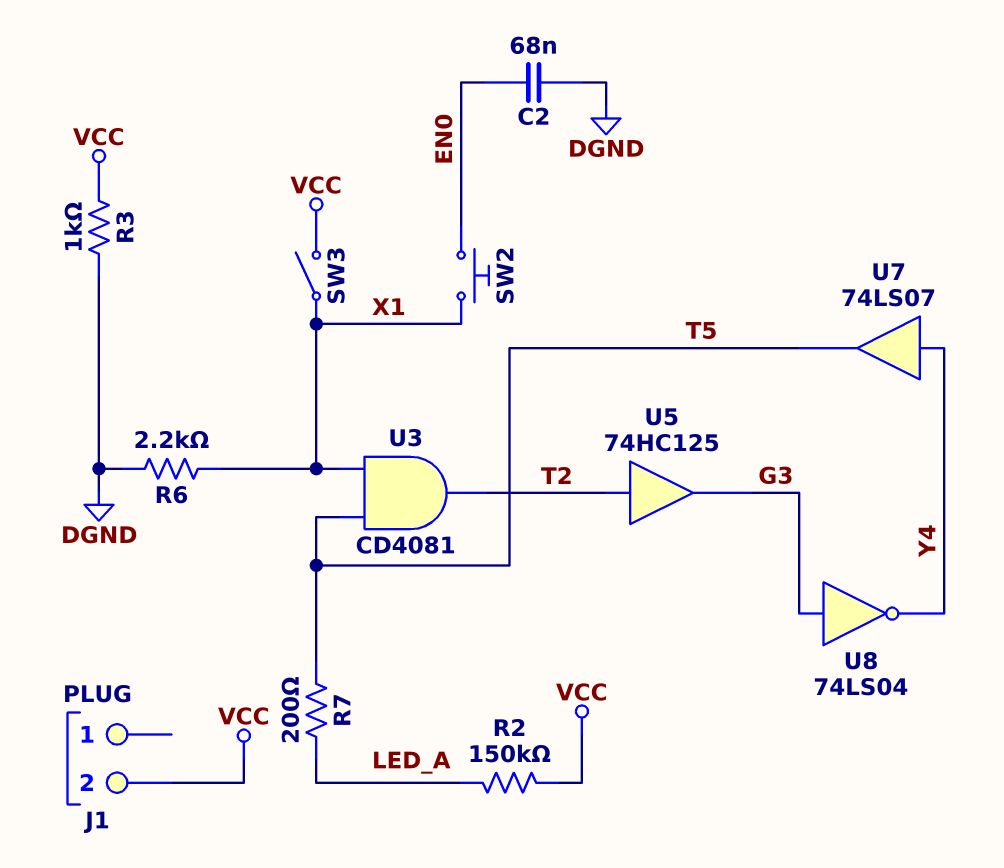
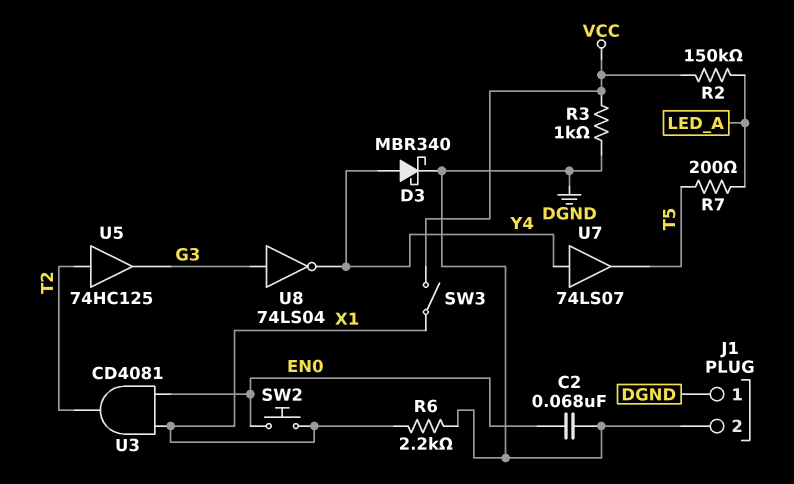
D3: none -> schottky MBR340 (A Y4, K DGND)
J1 pin 1: none -> DGND
J1 pin 2: VCC -> DGND
U3: AND CD4081 (in T5, in X1, out T2) -> AND CD4081 (in EN0, in X1, out T2)

